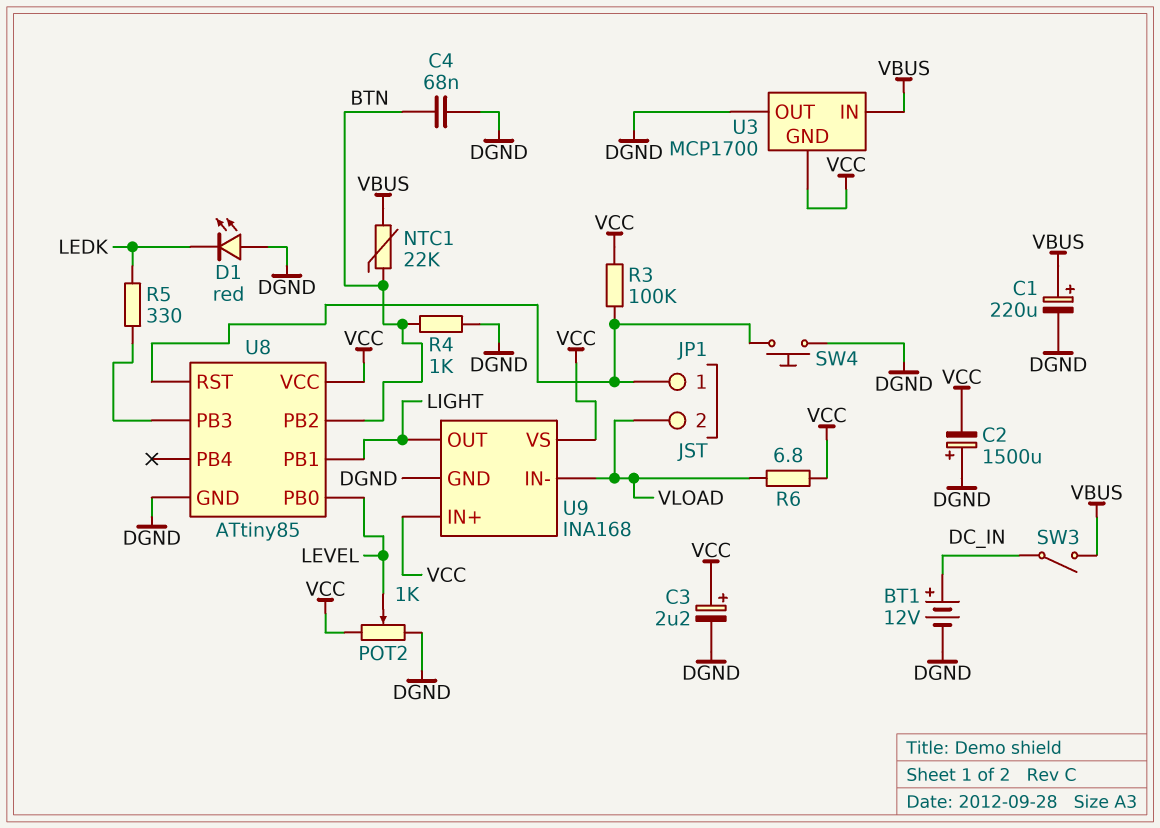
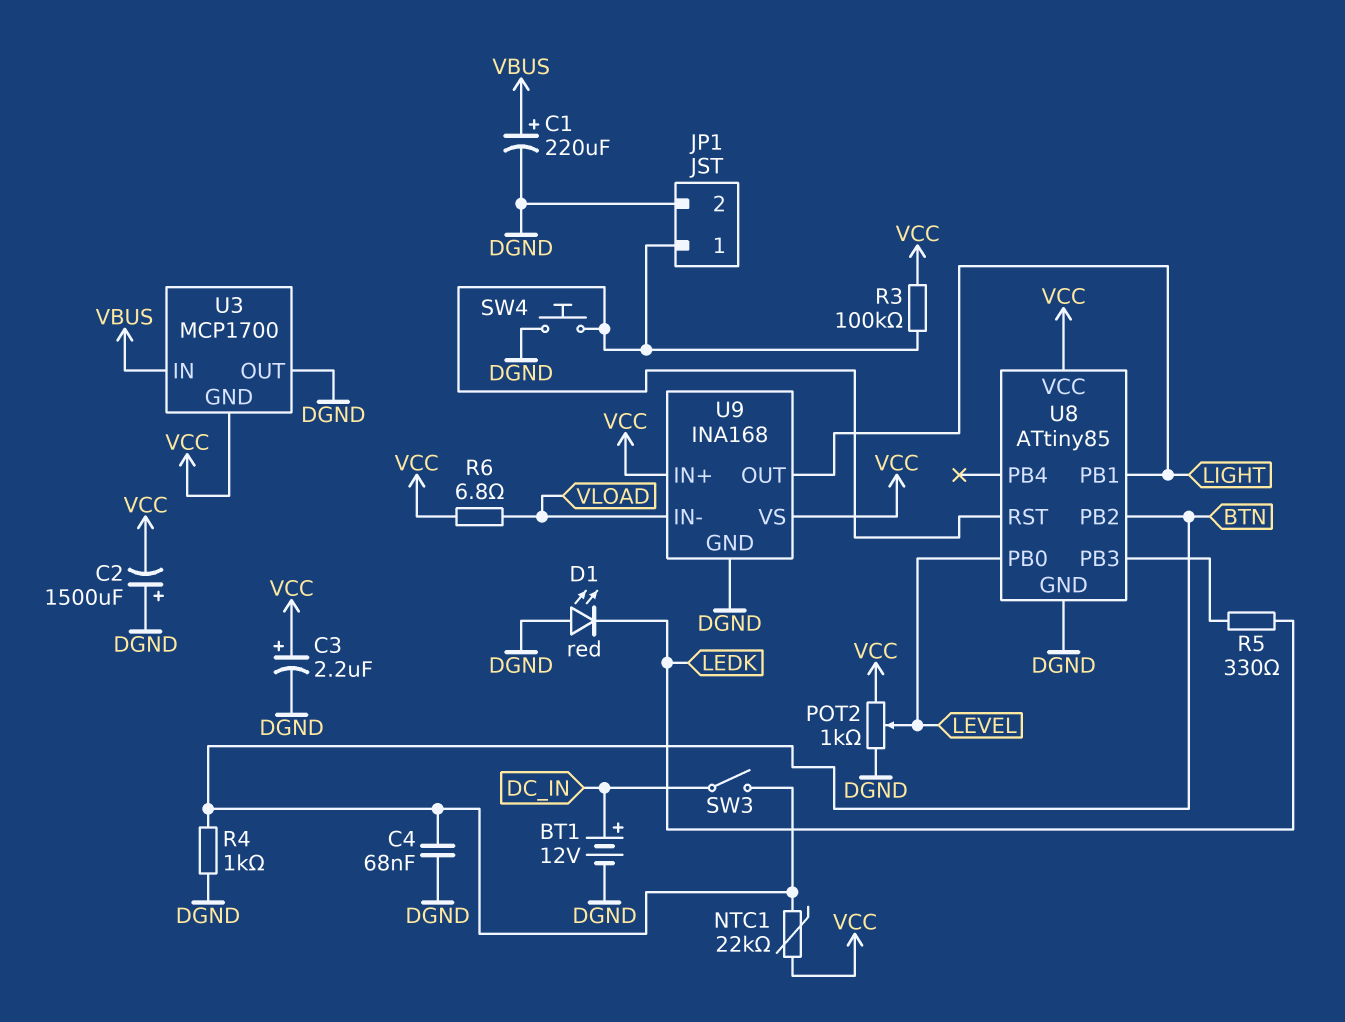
JP1 pin 2: VLOAD -> DGND
NTC1: 22k (BTN, VBUS) -> 22k (BTN, VCC)
SW3: switch (DC_IN, VBUS) -> switch (BTN, DC_IN)

